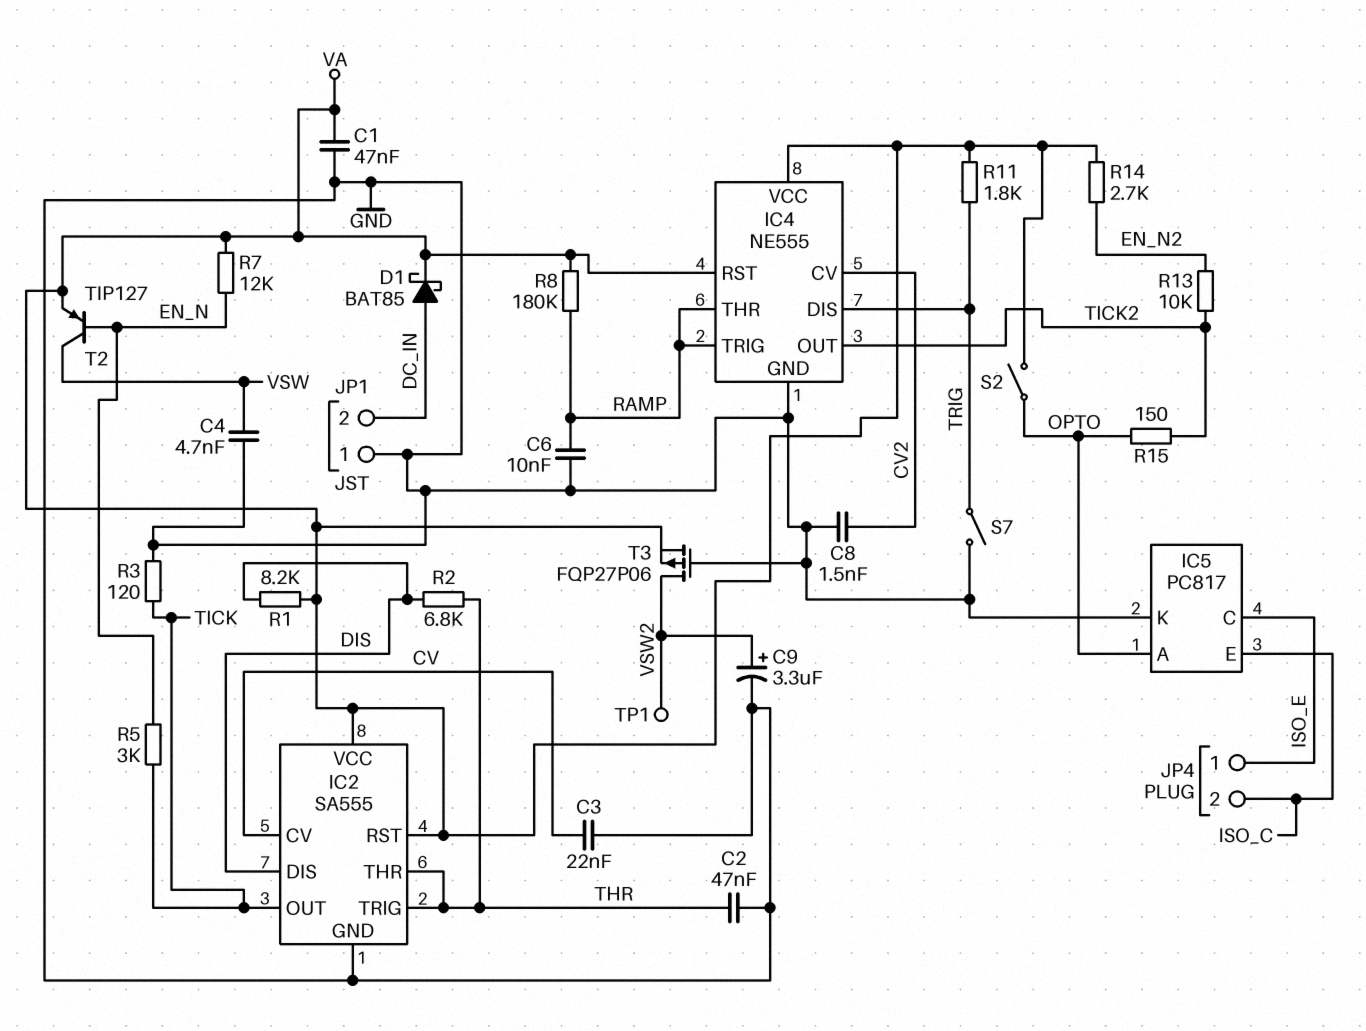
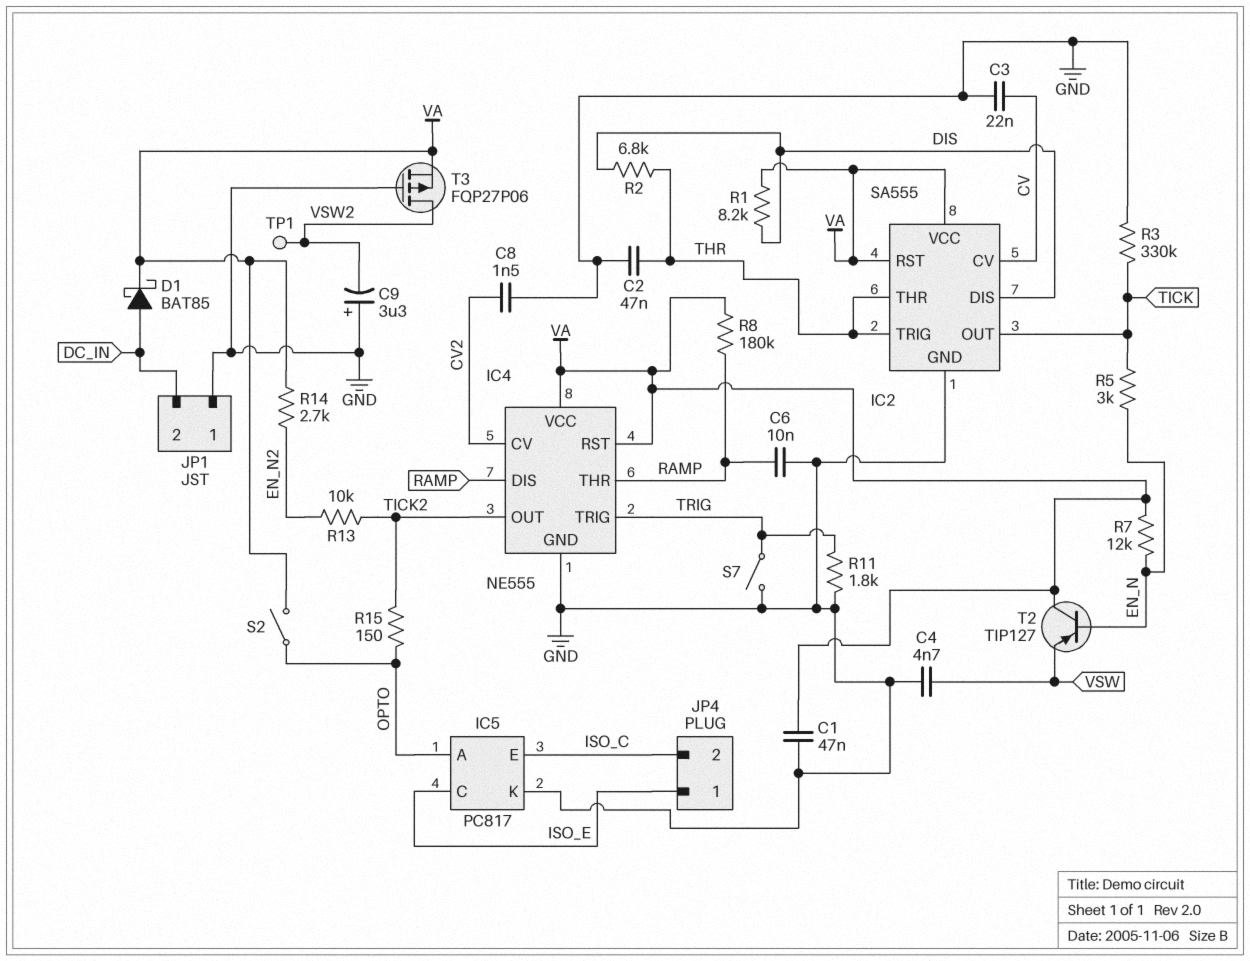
C9: 3.3uF (plus VSW2, minus GND) -> 3.3uF (plus GND, minus VSW2)
IC4 pin DIS: TRIG -> RAMP
IC4 pin TRIG: RAMP -> TRIG
R3: 120 (GND, TICK) -> 330k (GND, TICK)
R11: 1.8k (TRIG, VA) -> 1.8k (GND, TRIG)
T2: PNP TIP127 (B EN_N, C VSW, E VA) -> PNP TIP127 (B EN_N, C VA, E VSW)

